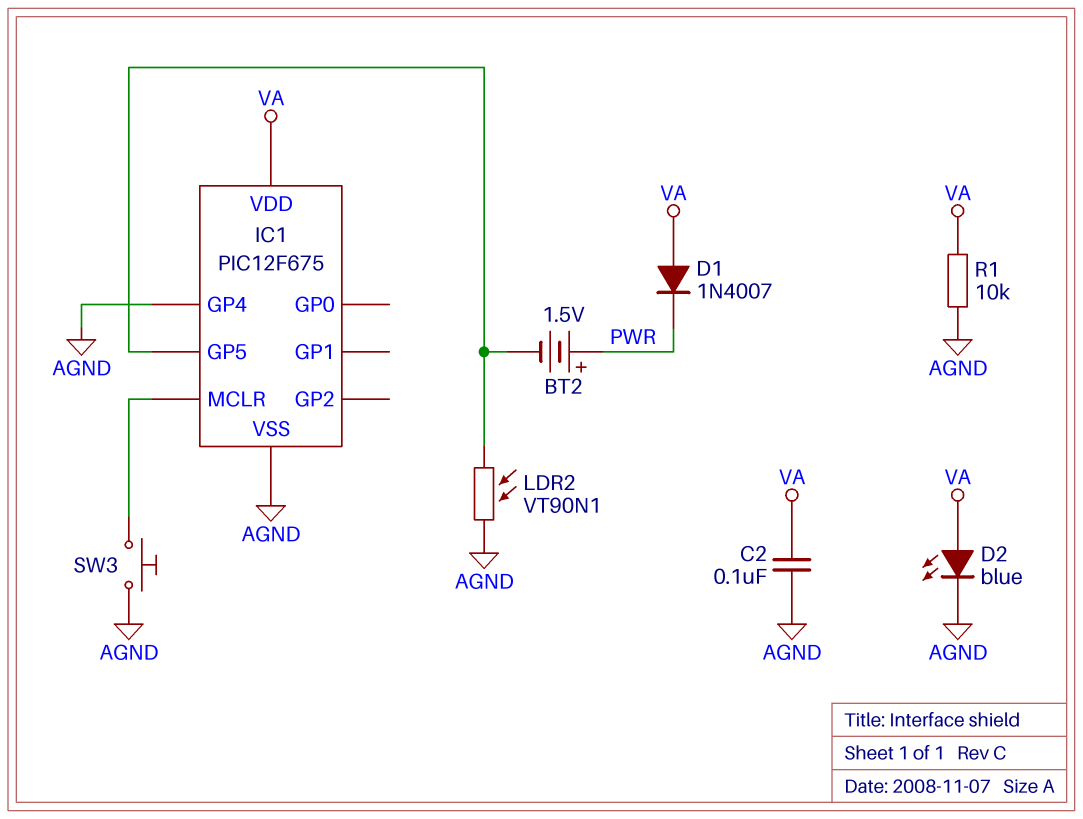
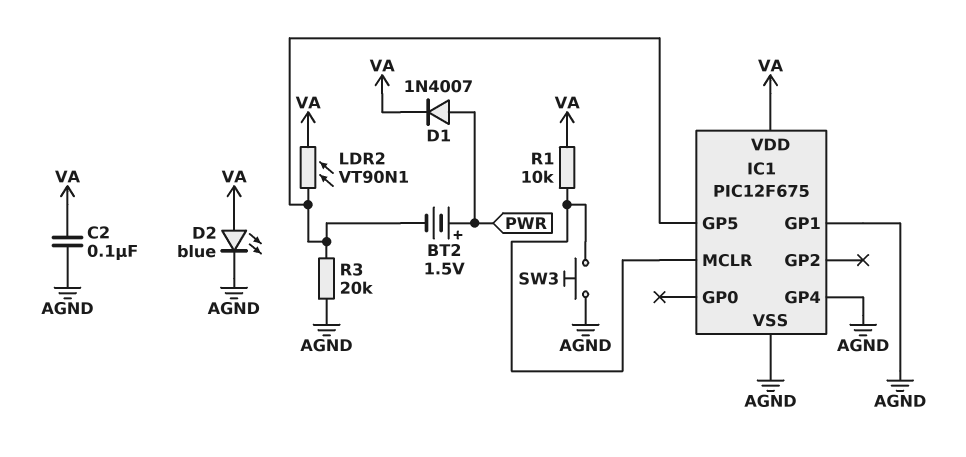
D1: diode 1N4007 (A VA, K PWR) -> diode 1N4007 (A PWR, K VA)
IC1 pin GP1: none -> AGND
LDR2: VT90N1 (AGND, IC1/GP5) -> VT90N1 (IC1/GP5, VA)
R1: 10k (AGND, VA) -> 10k (IC1/MCLR, VA)
R3: none -> 20k (AGND, IC1/GP5)

